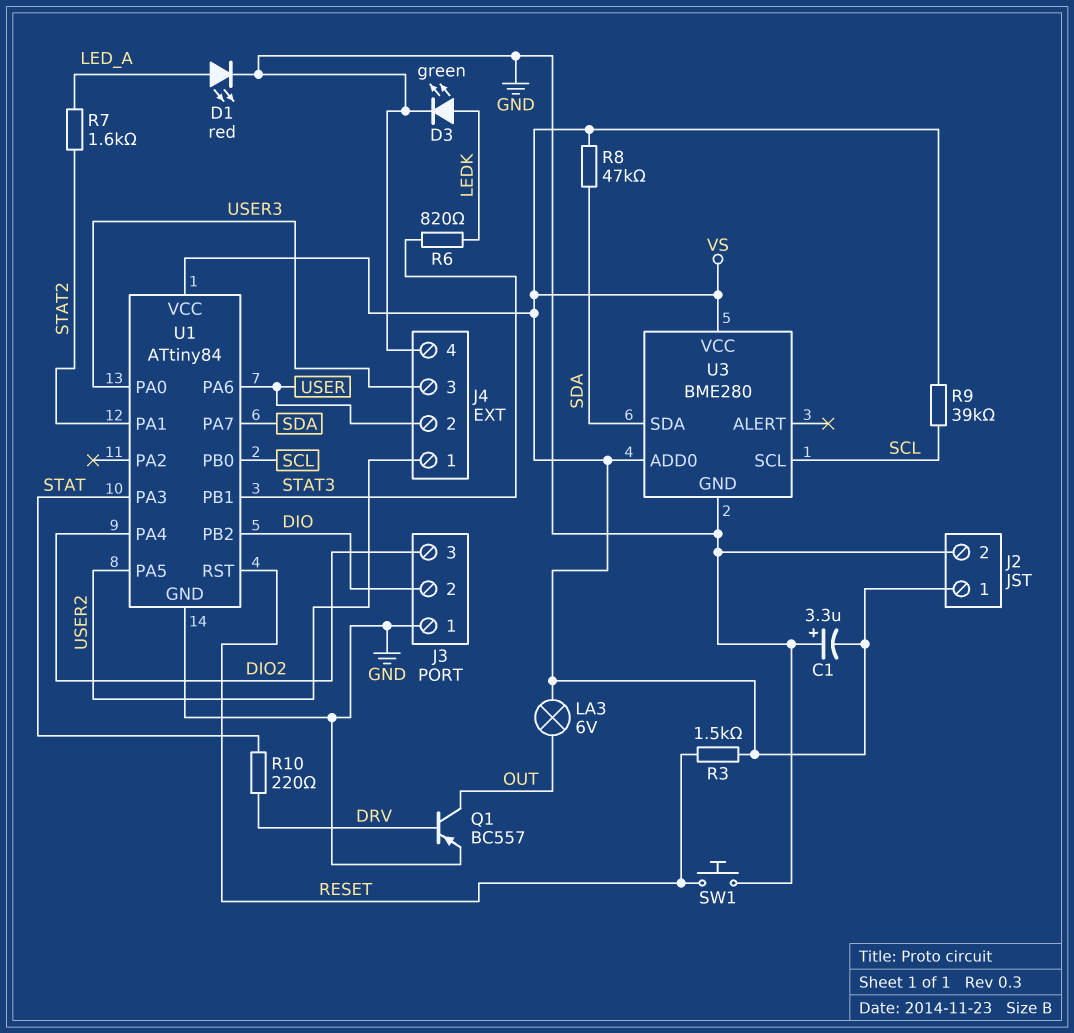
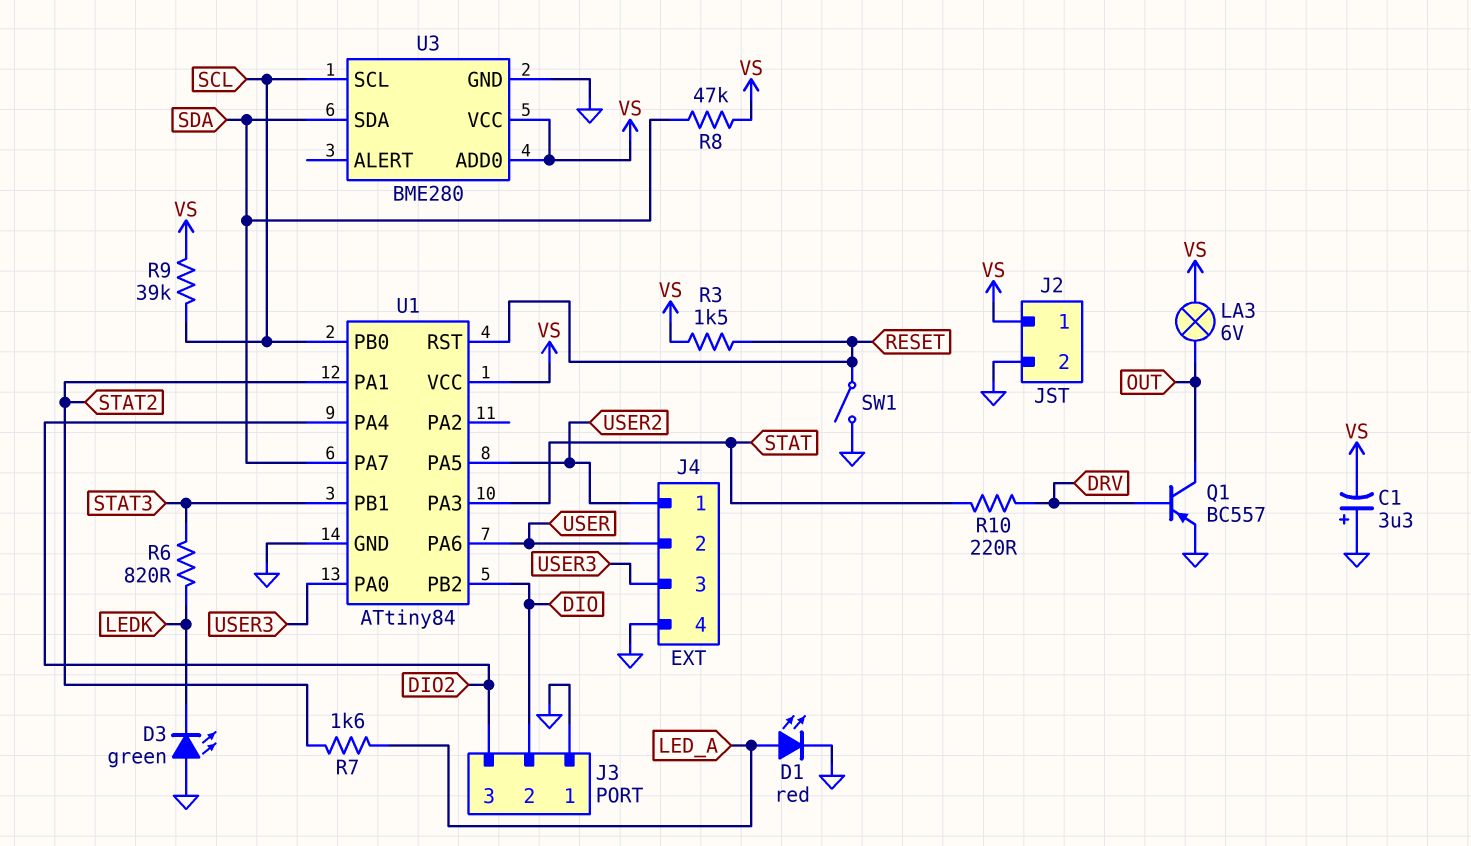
D3: LED green (A LEDK, K GND) -> LED green (A GND, K LEDK)
SW1: button (GND, RESET) -> switch (GND, RESET)

